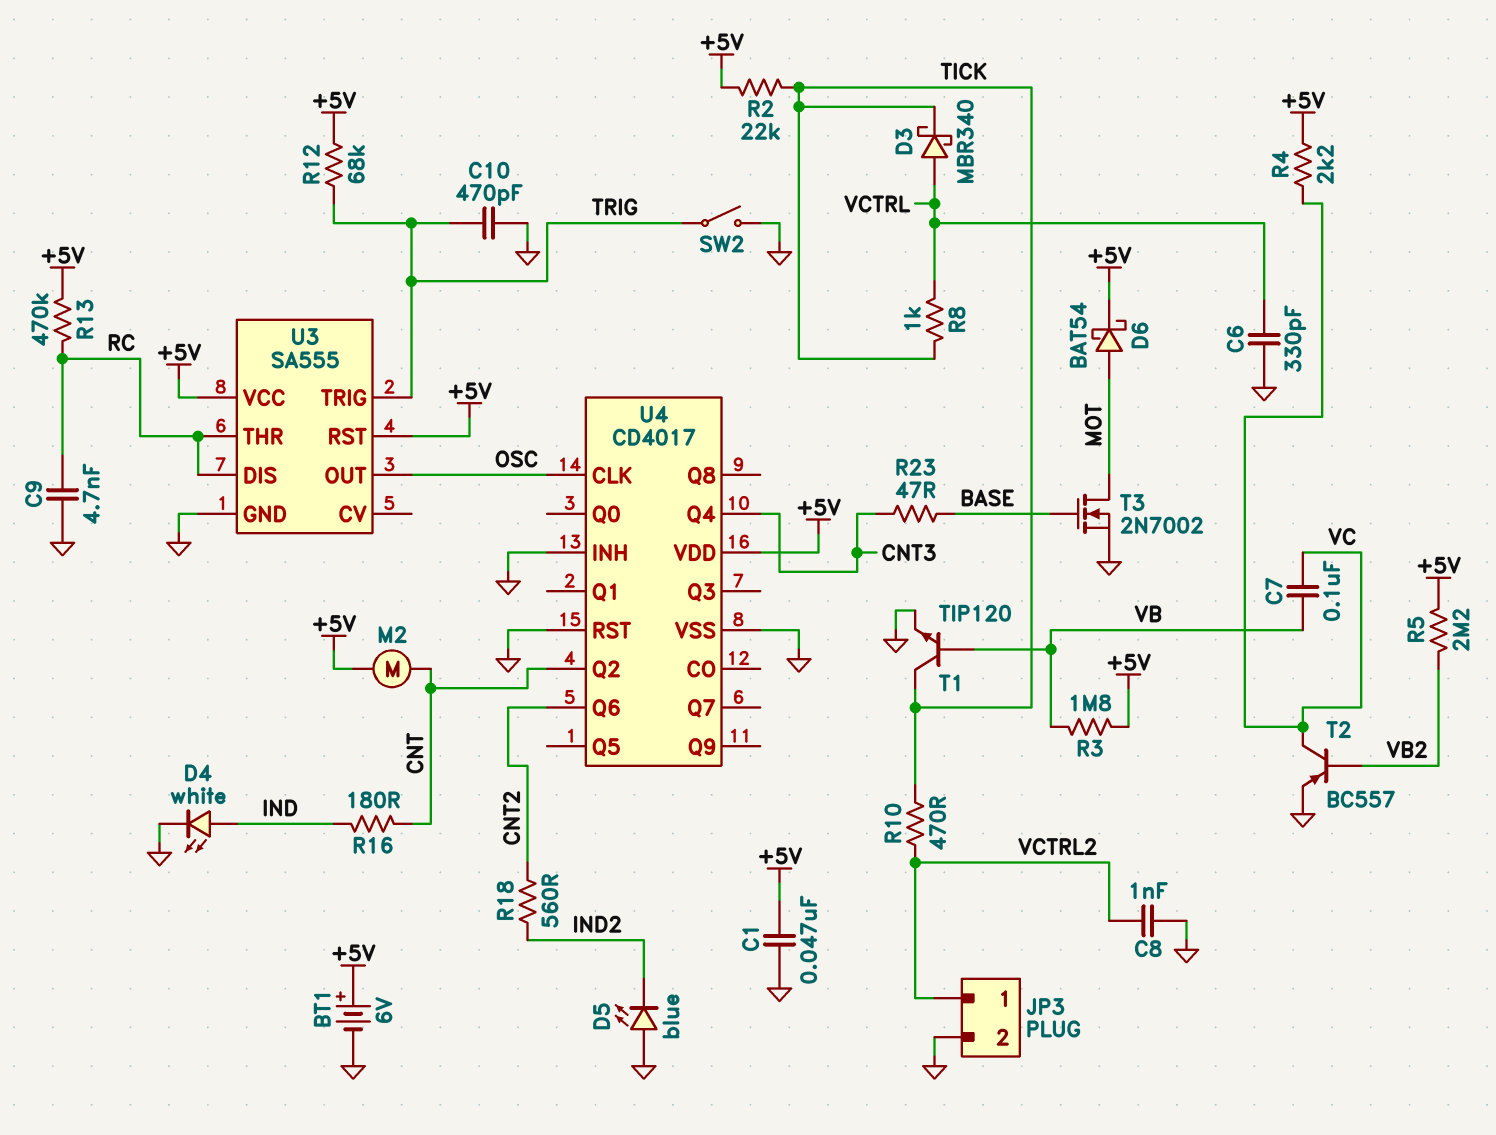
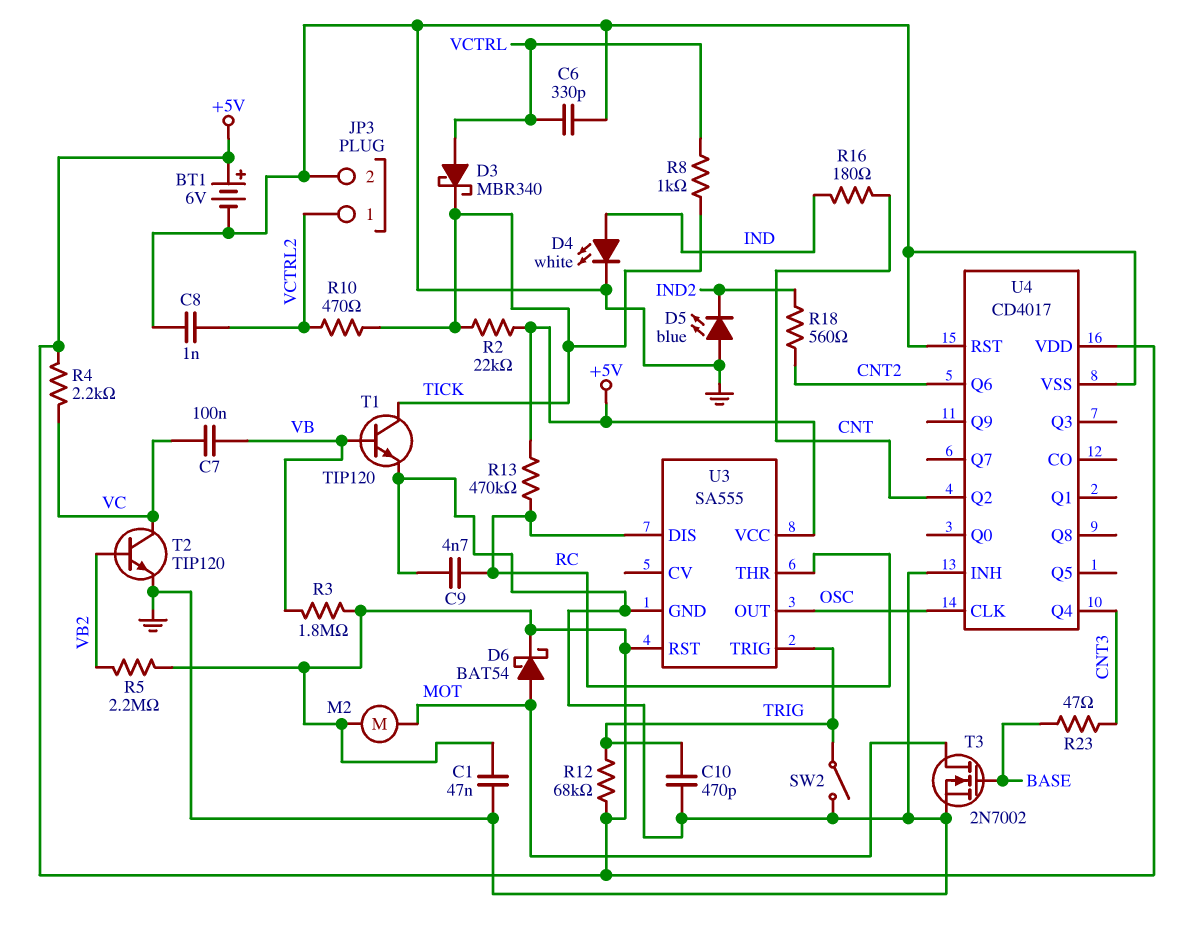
M2: motor (+5V, CNT) -> motor (+5V, MOT)
T2: PNP BC557 (B VB2, C VC, E GND) -> NPN TIP120 (B VB2, C VC, E GND)

